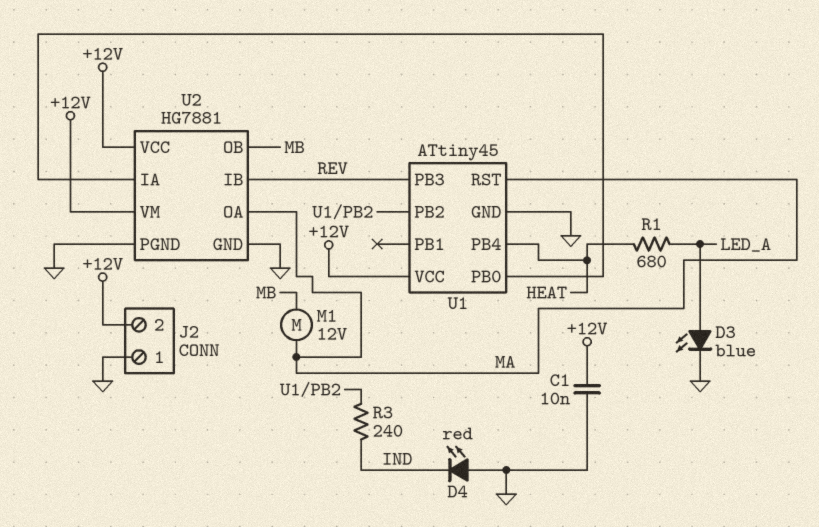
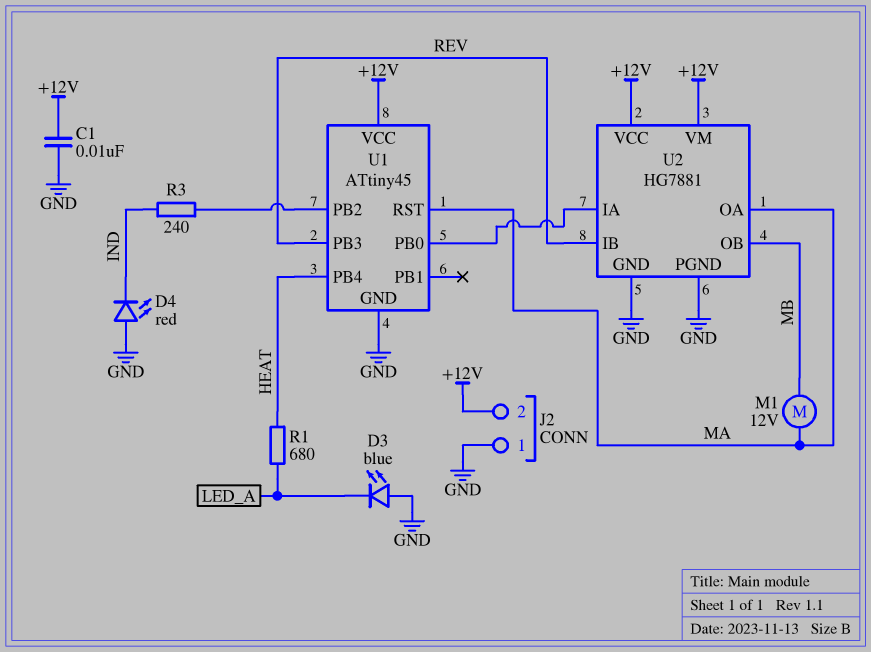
D3: LED blue (A LED_A, K GND) -> LED blue (A GND, K LED_A)

